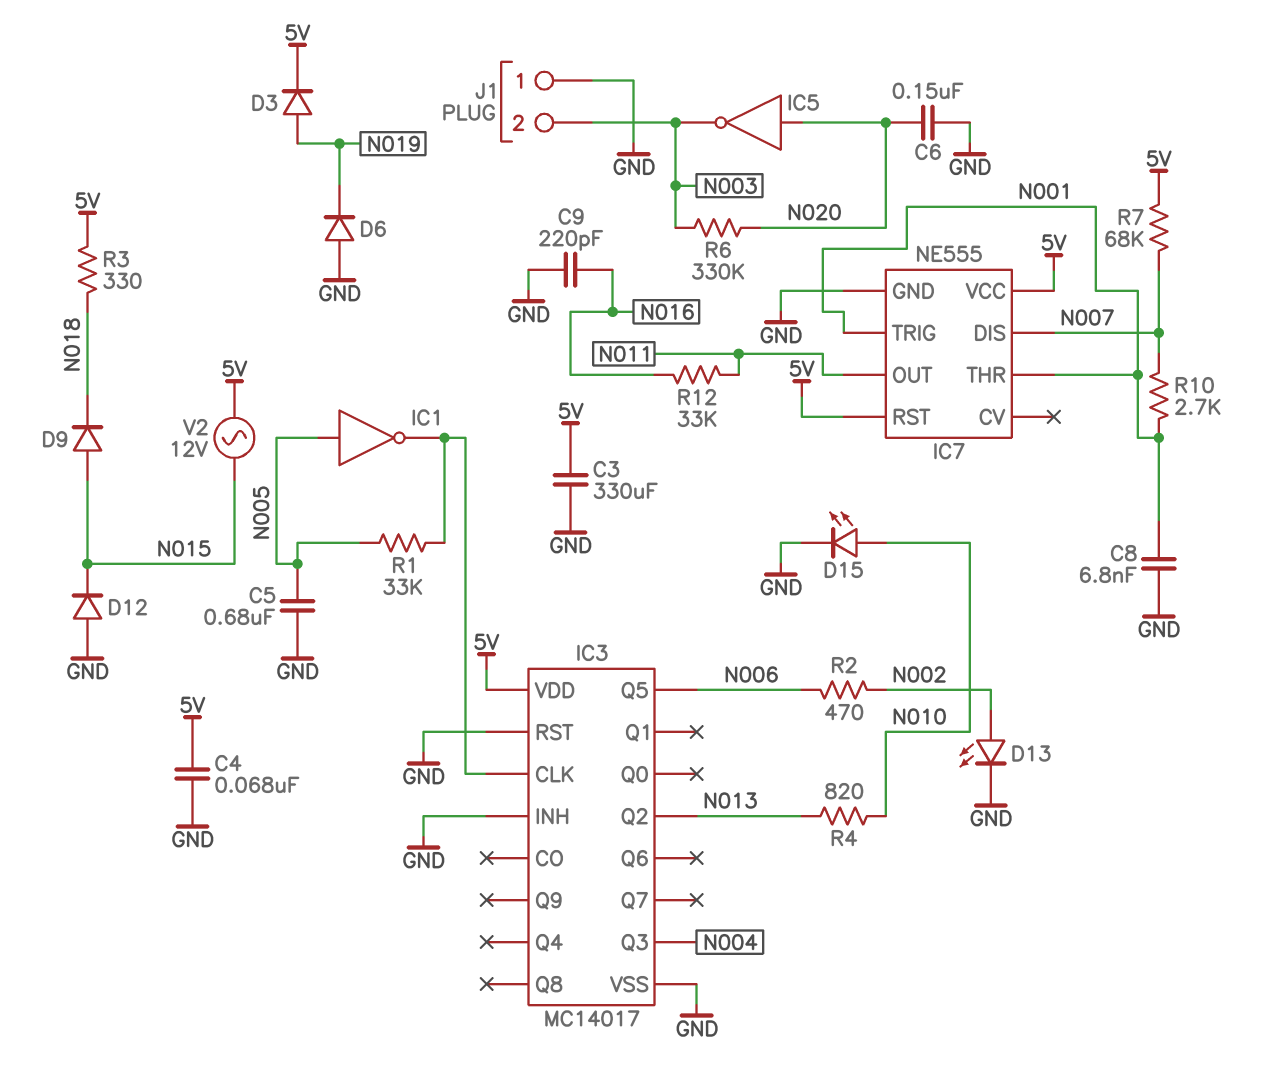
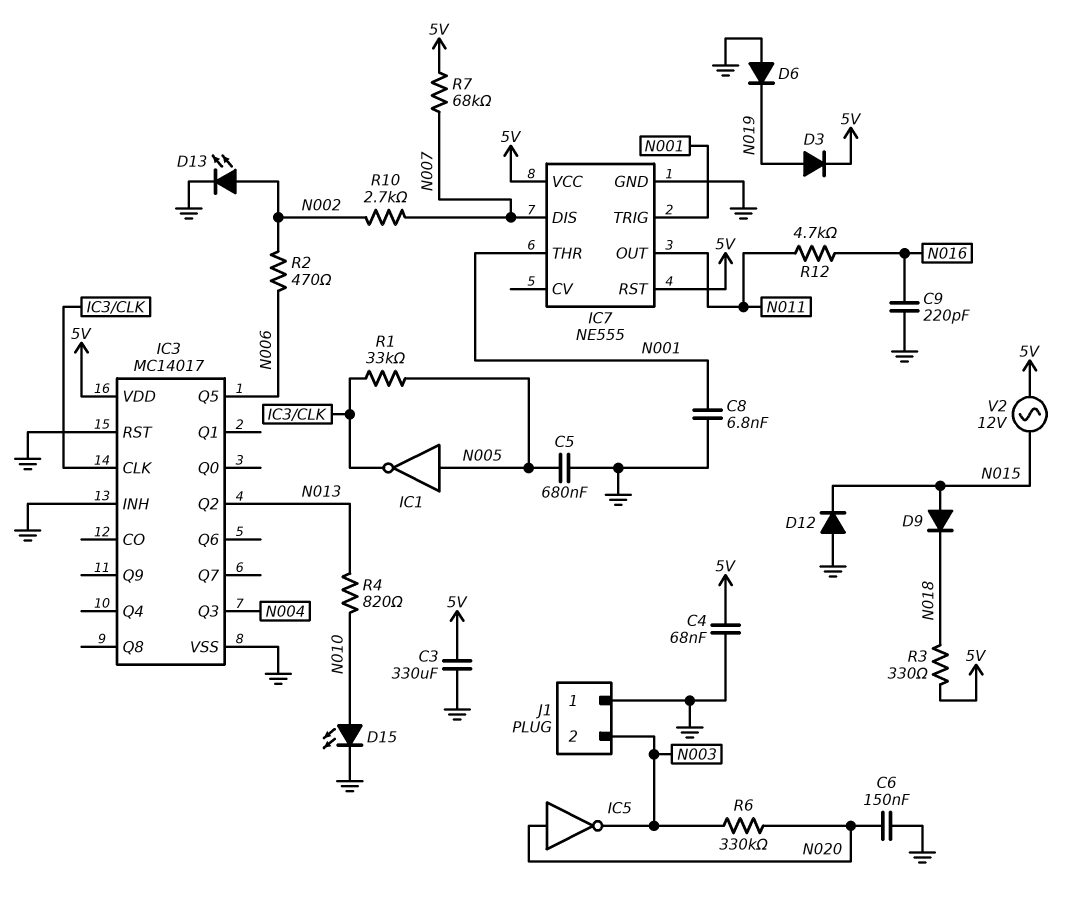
R10: 2.7k (N001, N007) -> 2.7k (N002, N007)
R12: 33k (N011, N016) -> 4.7k (N011, N016)

